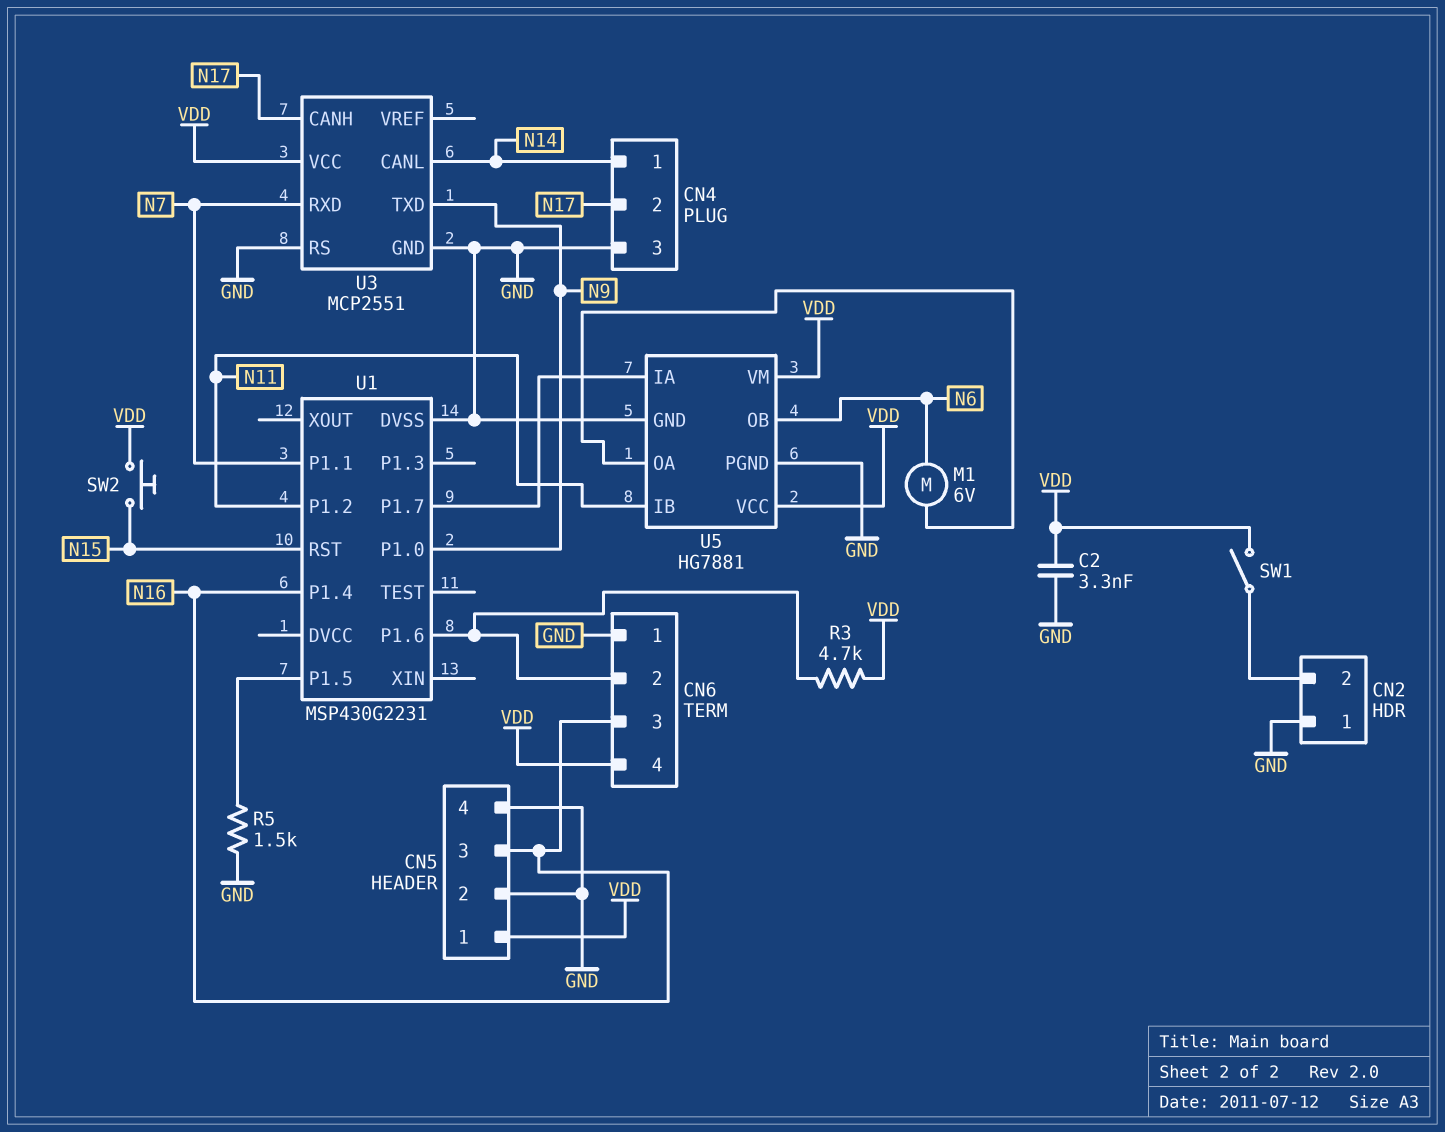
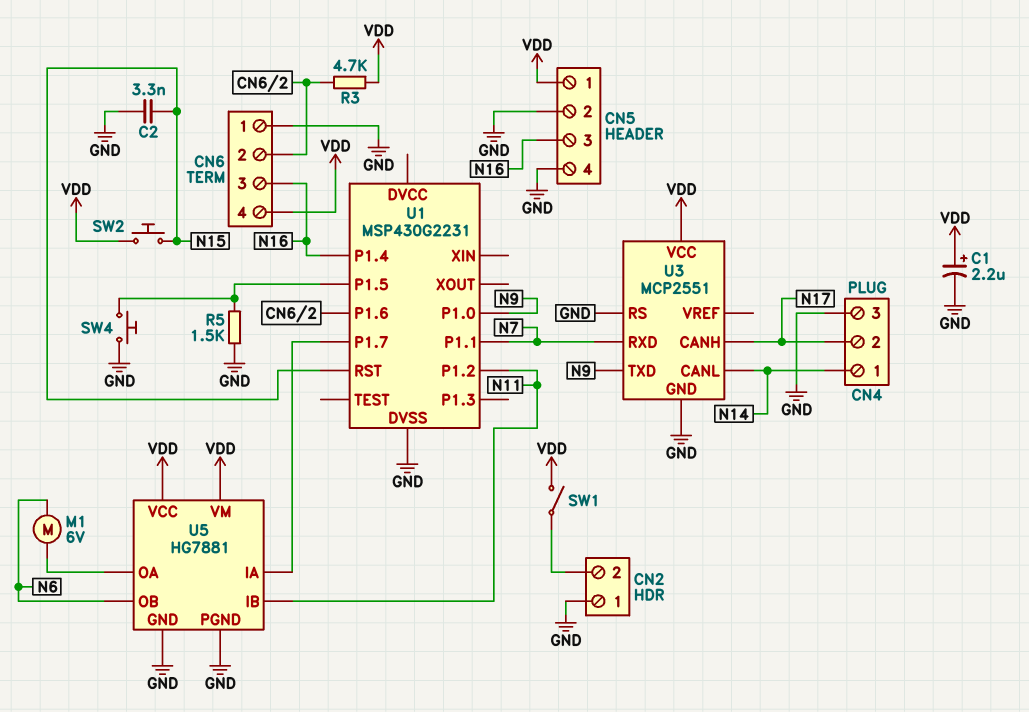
C1: none -> 2.2uF (plus VDD, minus GND)
C2: 3.3nF (GND, VDD) -> 3.3nF (GND, N15)
SW4: none -> button (GND, U1/P1.5)

